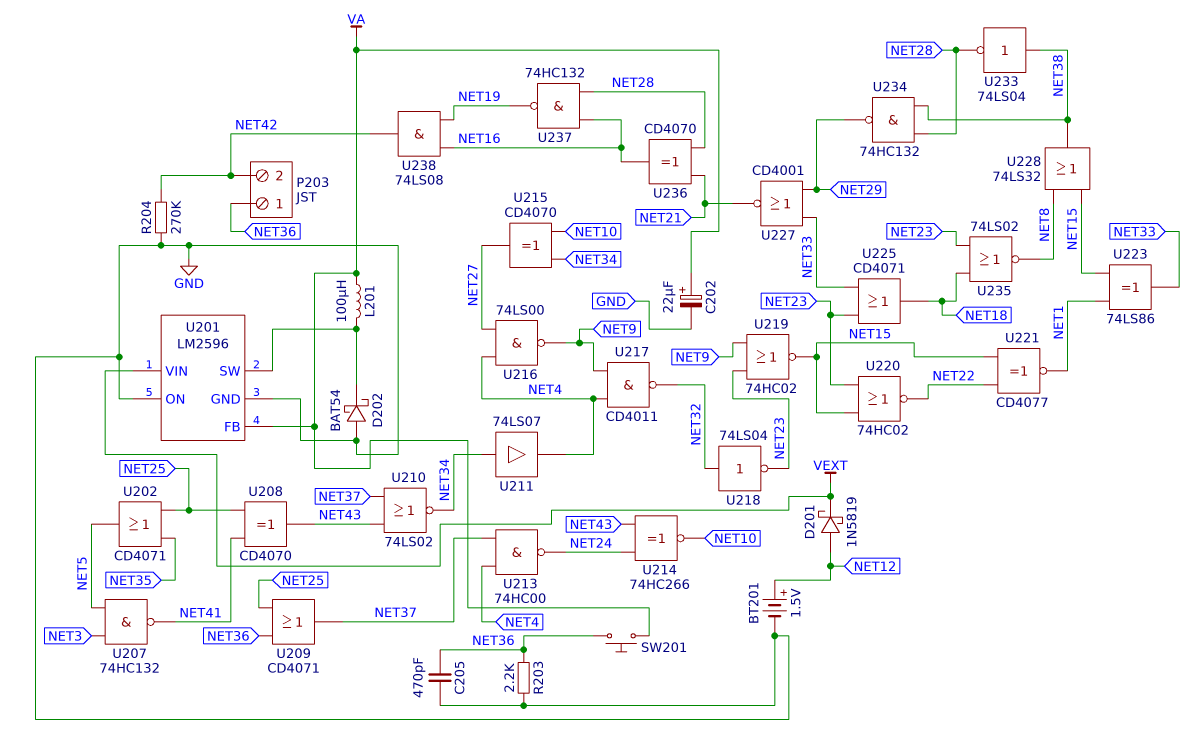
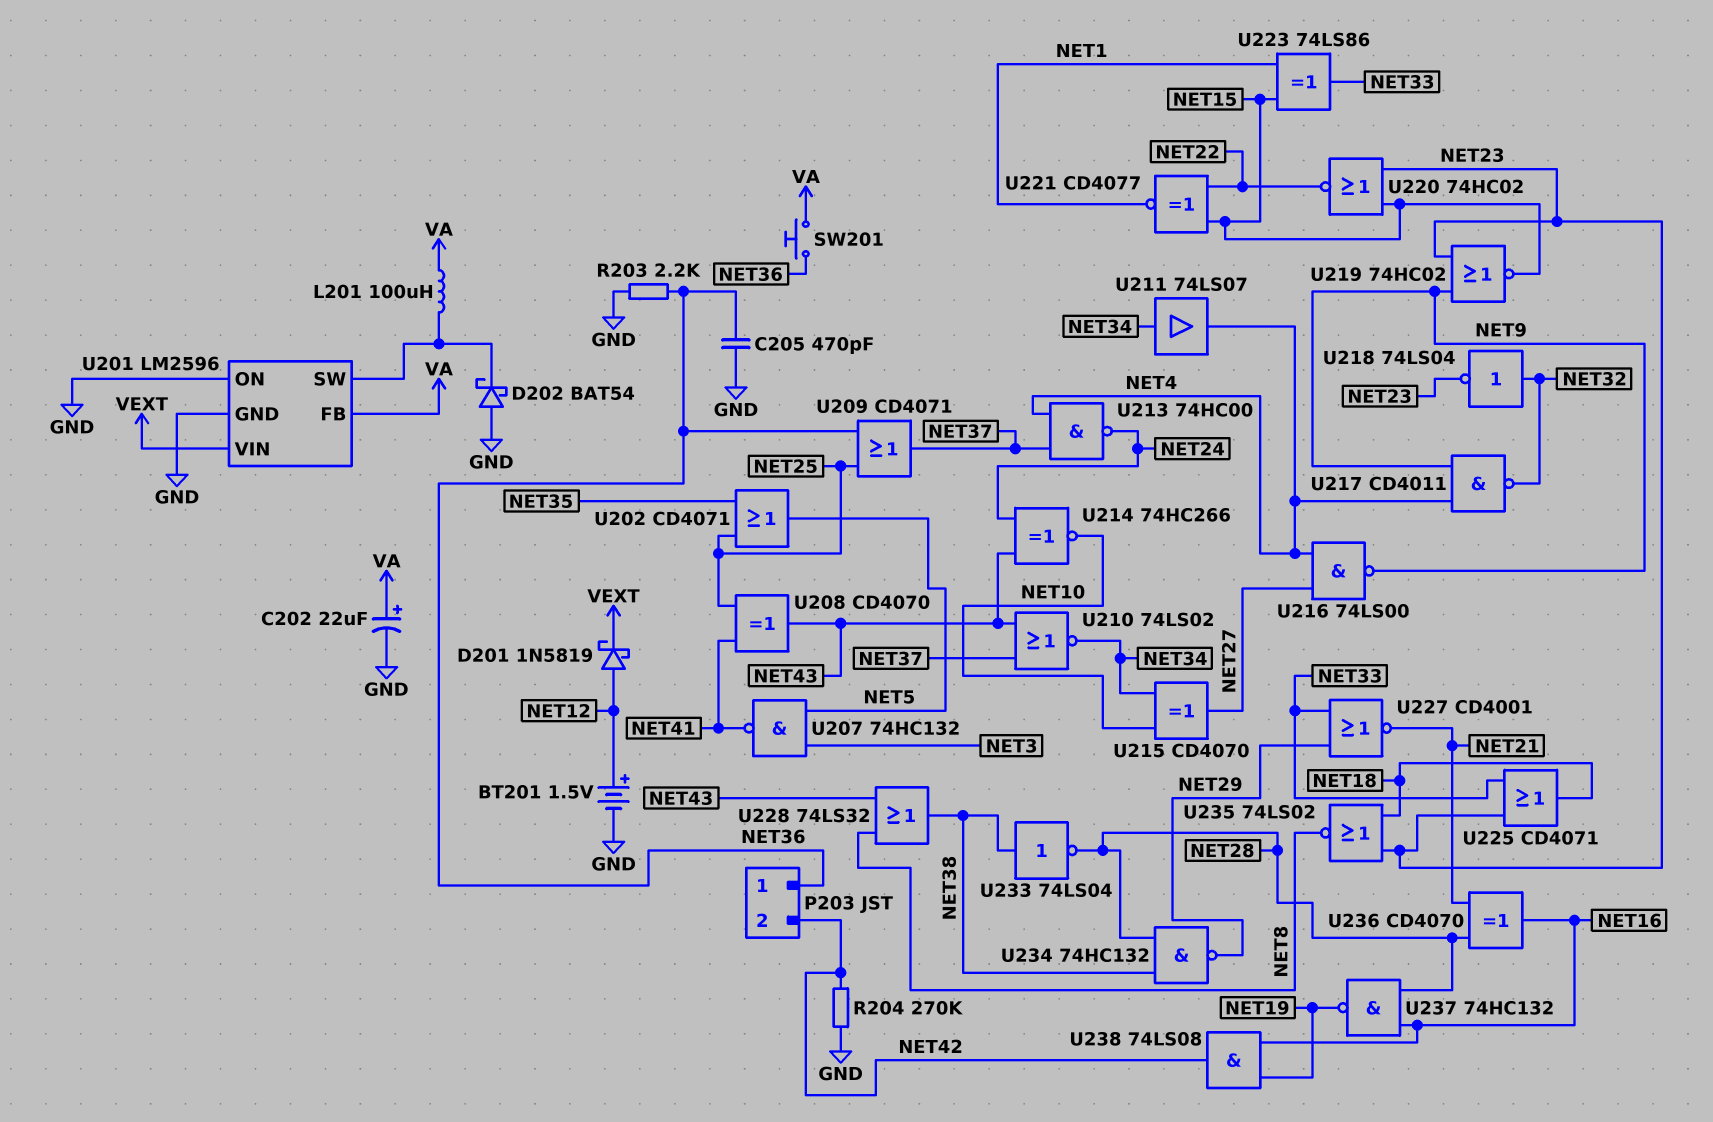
U228: OR 74LS32 (in NET8, in NET15, out NET38) -> OR 74LS32 (in NET8, in NET43, out NET38)

